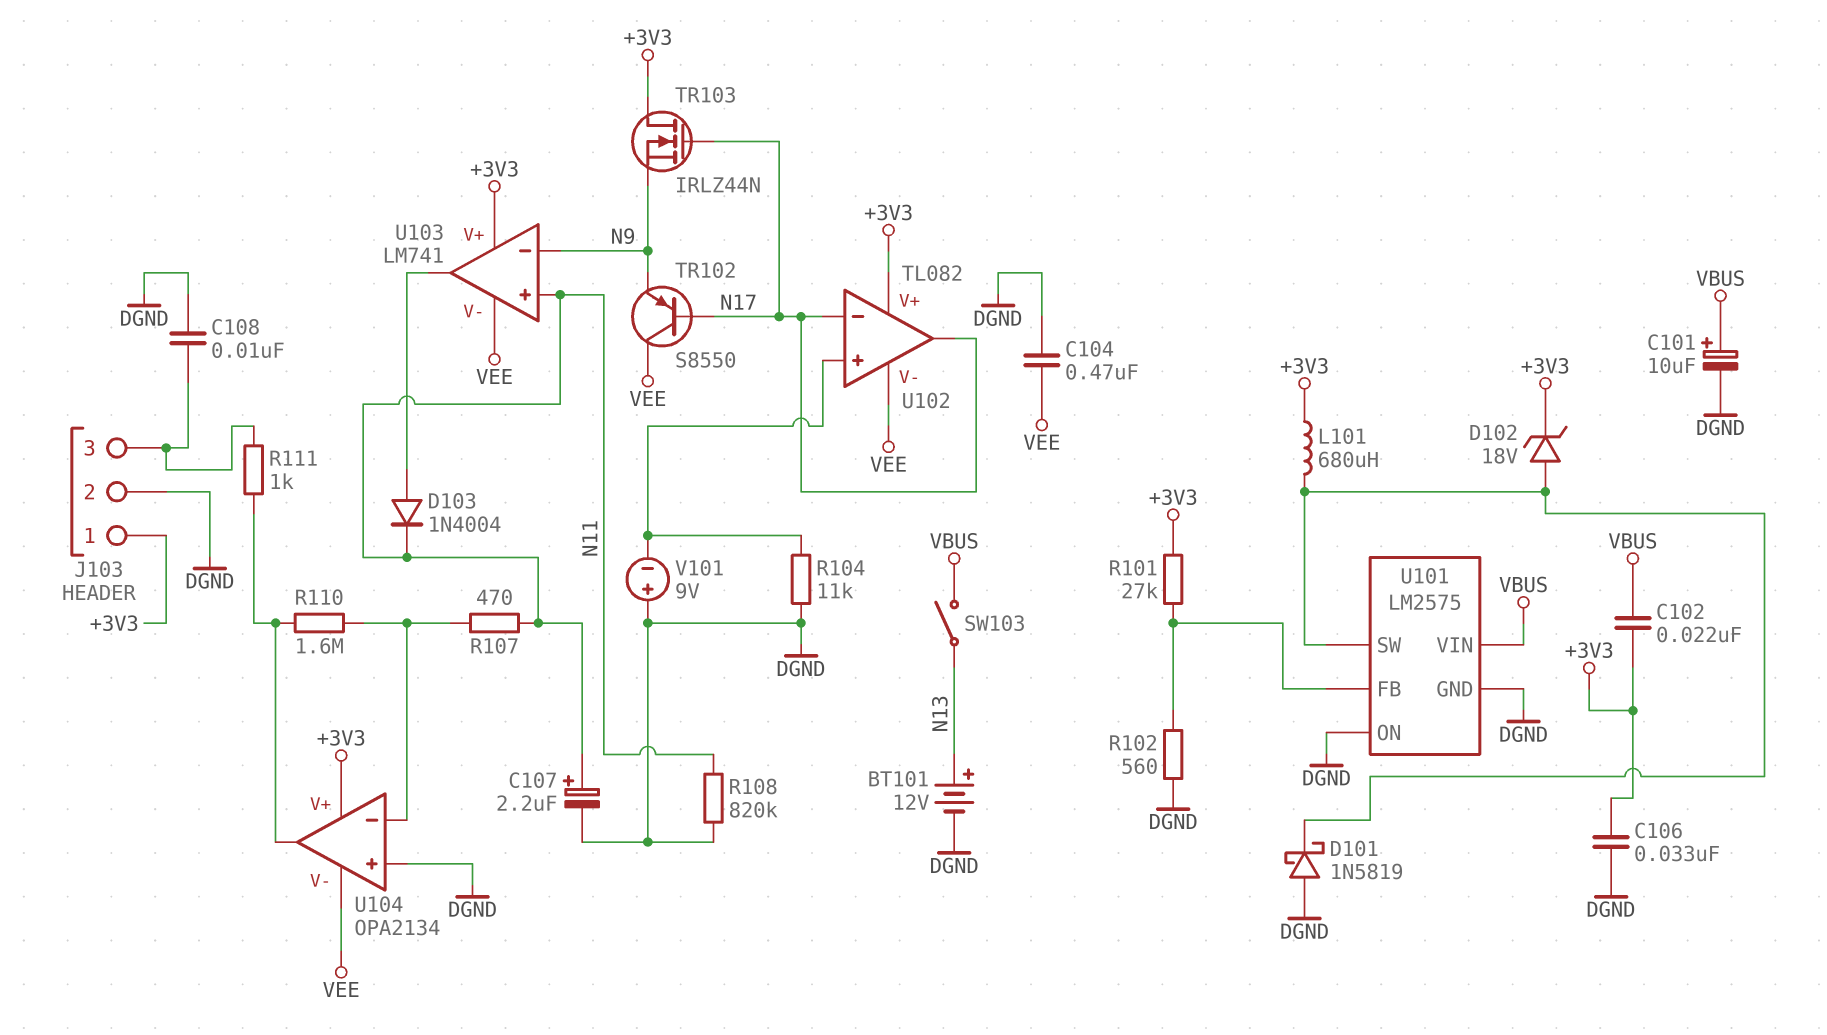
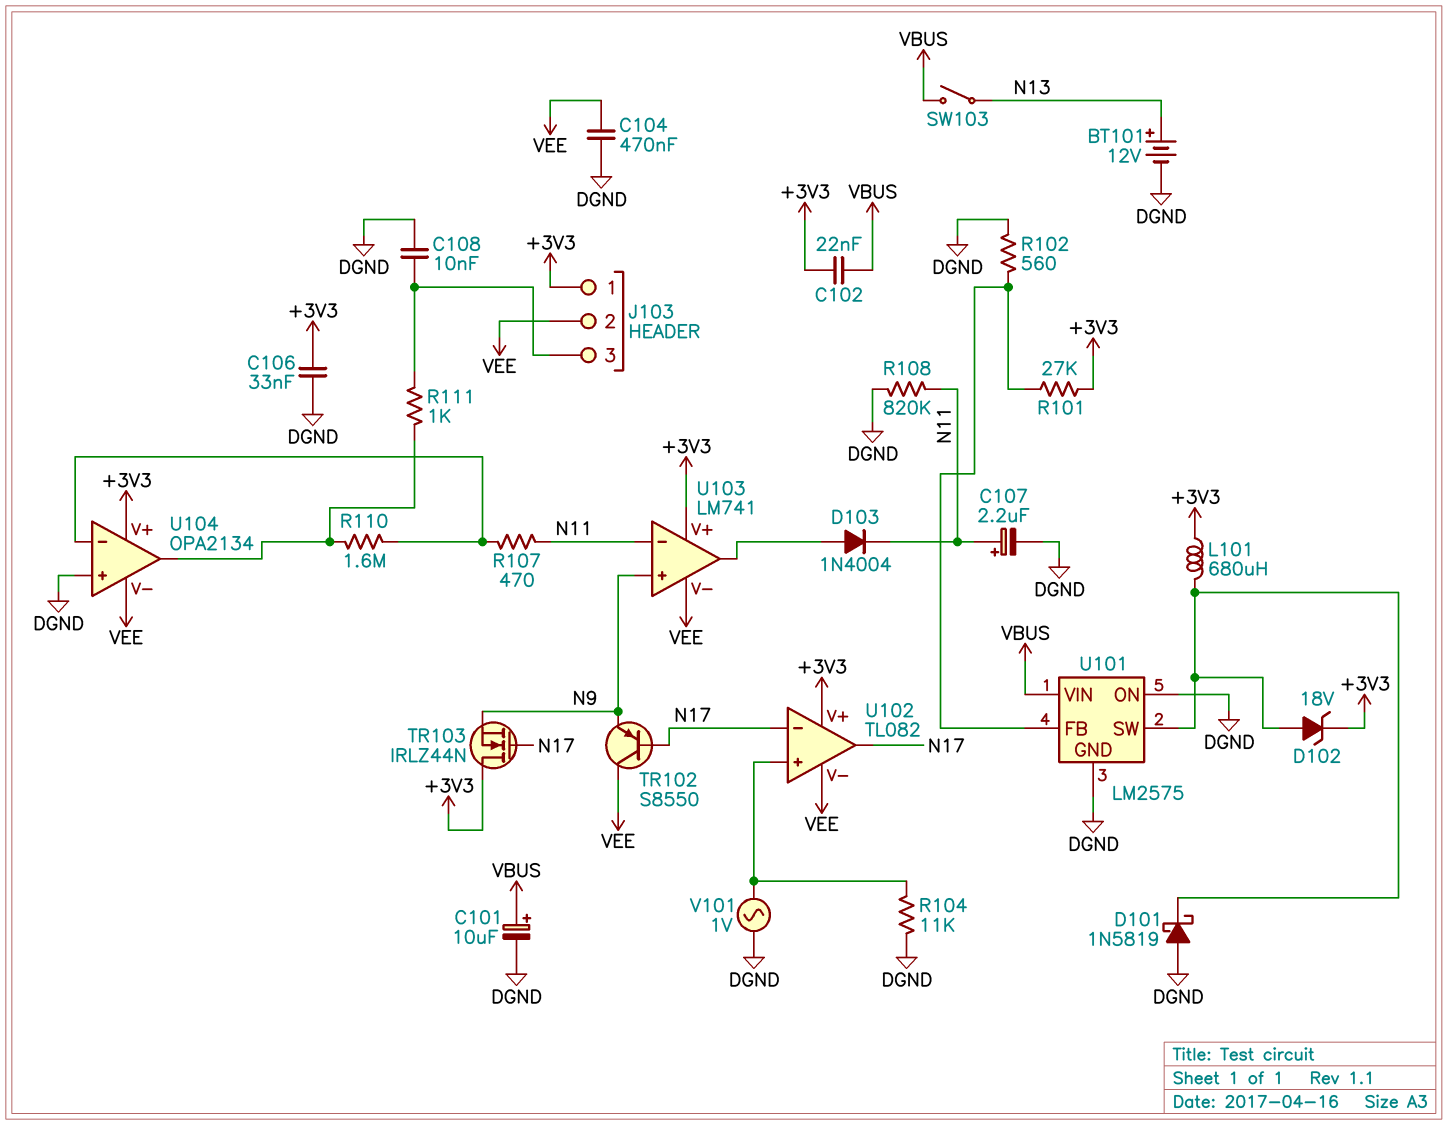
J103 pin 2: DGND -> VEE
U103 pin in+: N11 -> N9
U103 pin in-: N9 -> N11
V101: 9V (plus DGND, minus U102/in+) -> AC 1V (DGND, U102/in+)

